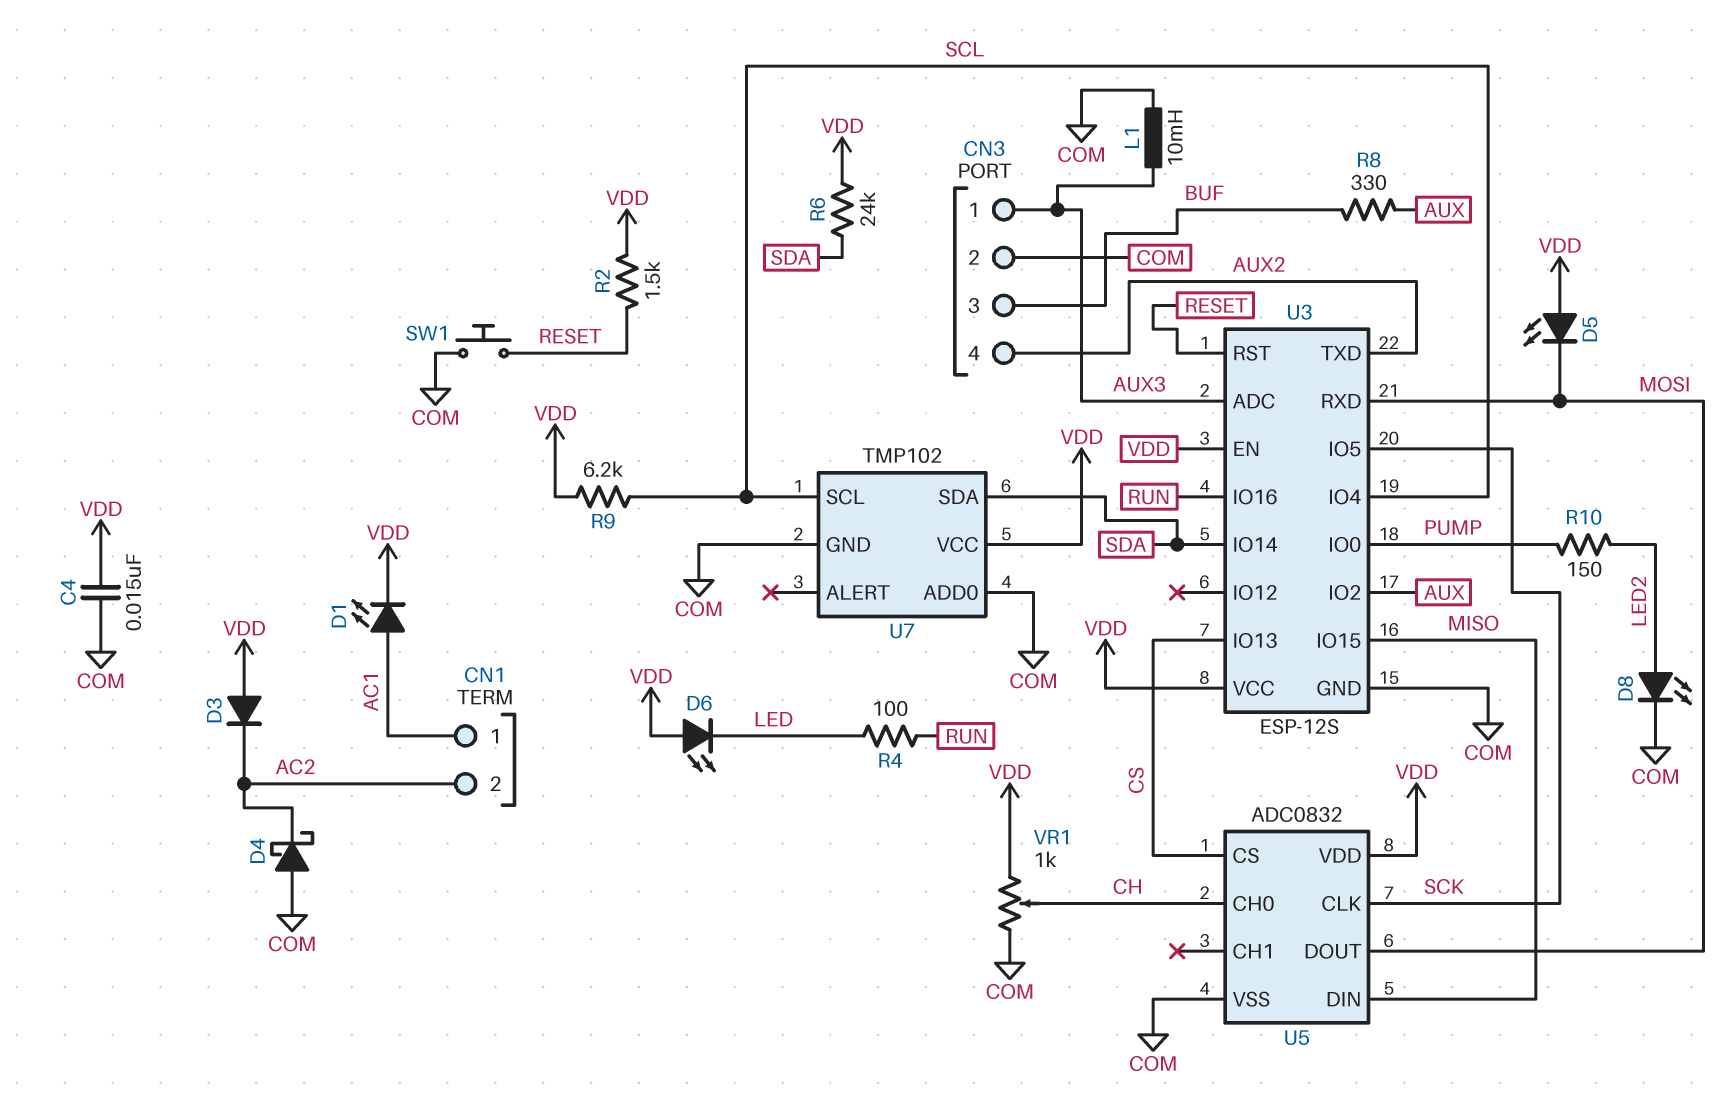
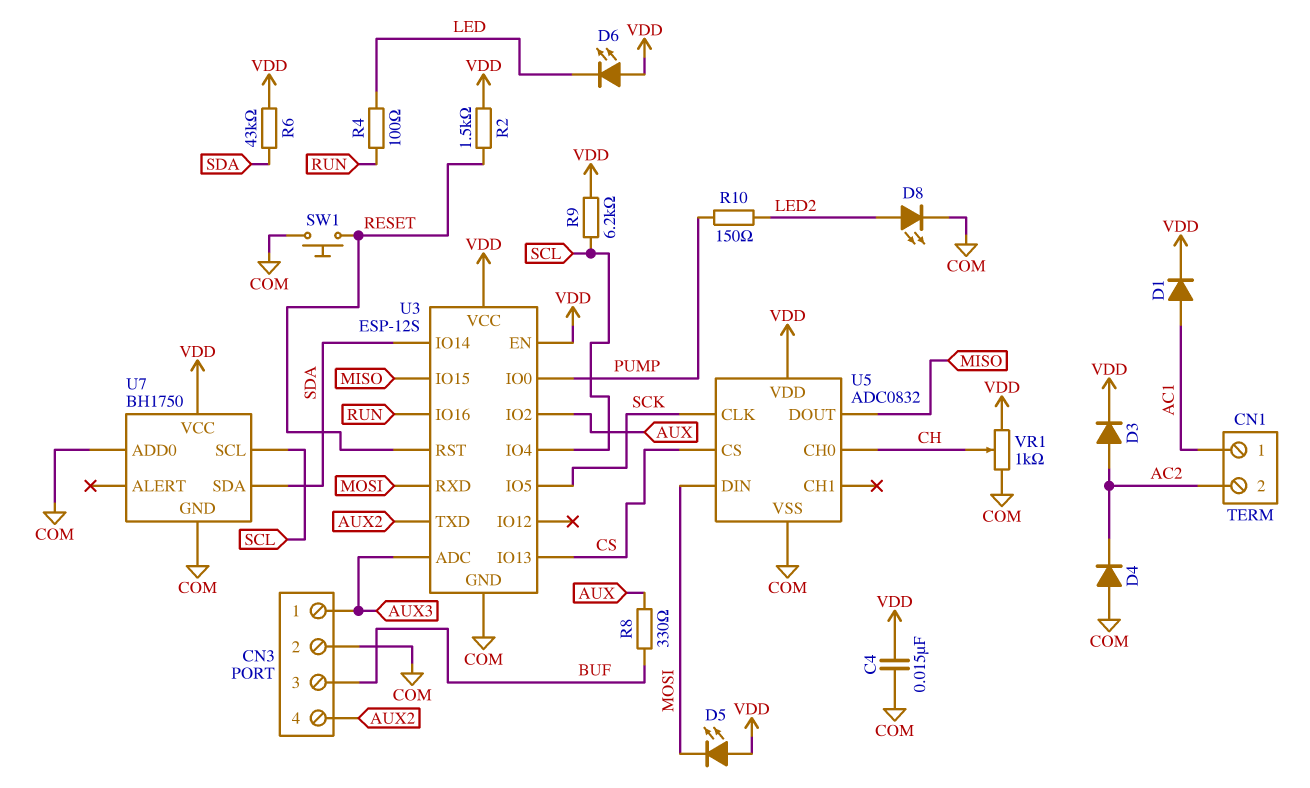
D1: LED (A AC1, K VDD) -> diode (A AC1, K VDD)
D3: diode (A VDD, K AC2) -> diode (A AC2, K VDD)
D4: schottky (A COM, K AC2) -> diode (A COM, K AC2)
L1: 10mH (AUX3, COM) -> none
R6: 24k (SDA, VDD) -> 43k (SDA, VDD)
U5 pin DIN: MISO -> MOSI
U5 pin DOUT: MOSI -> MISO
U7: TMP102 -> BH1750

